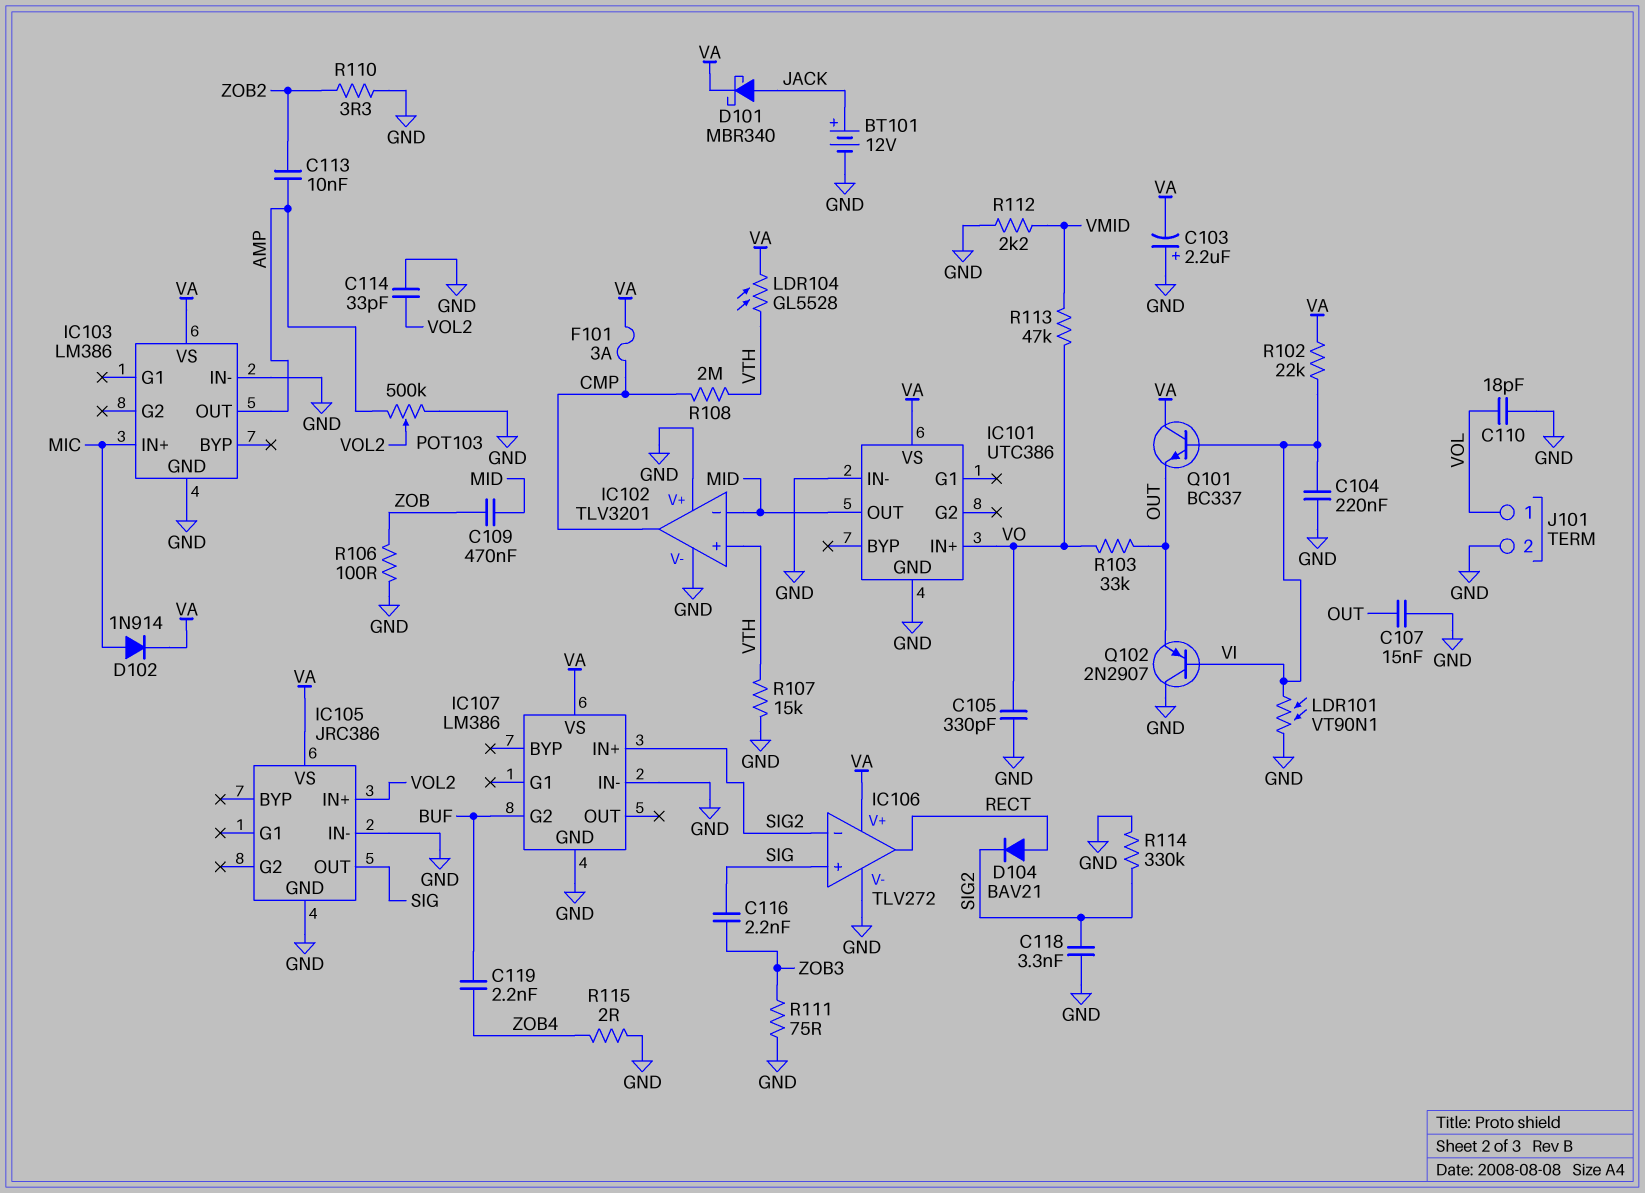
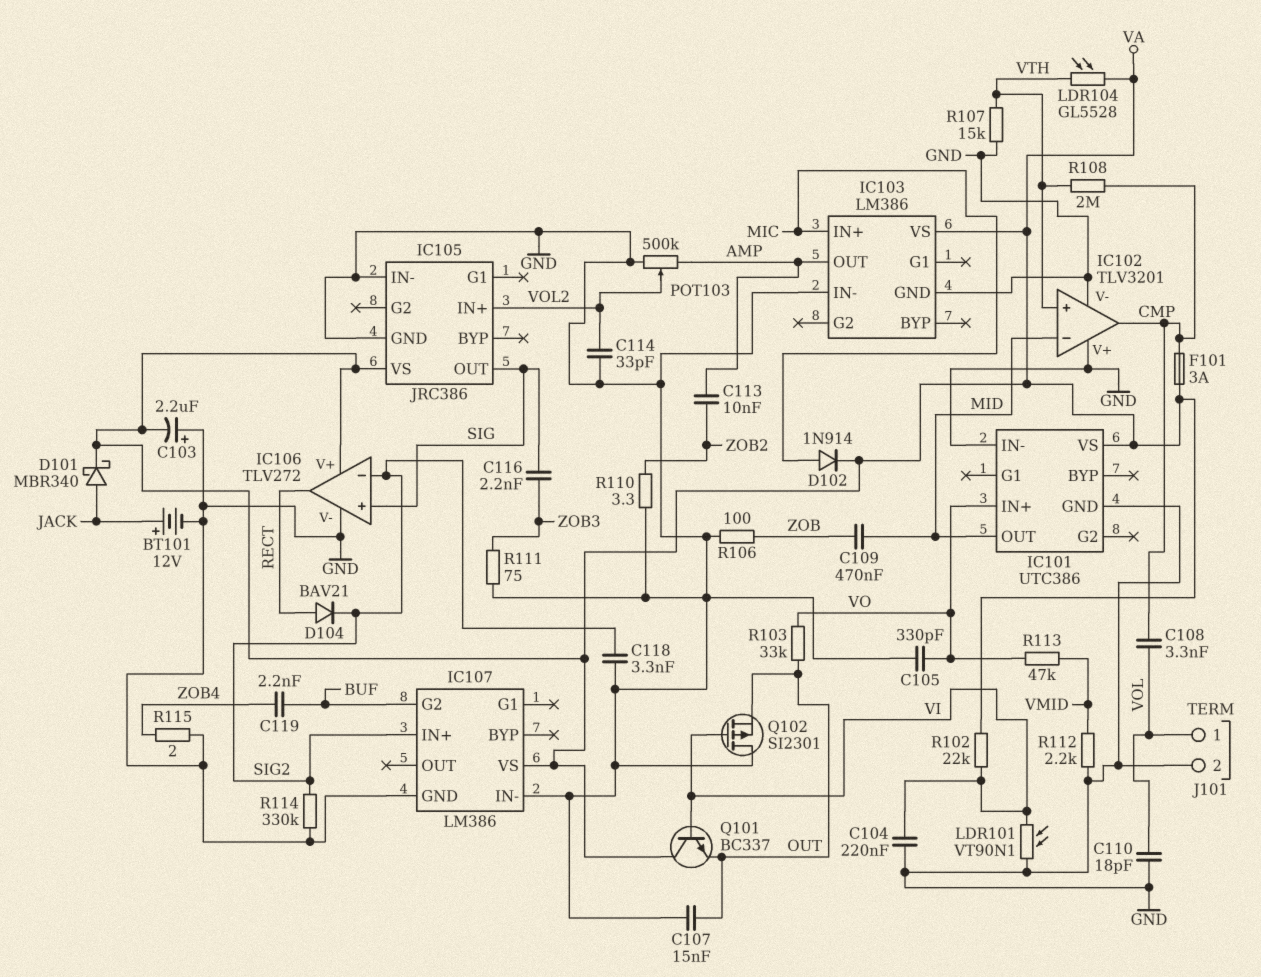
C108: none -> 3.3nF (CMP, VOL)
Q102: PNP 2N2907 (B VI, C GND, E OUT) -> PMOS SI2301 (G VI, D GND, S OUT)

